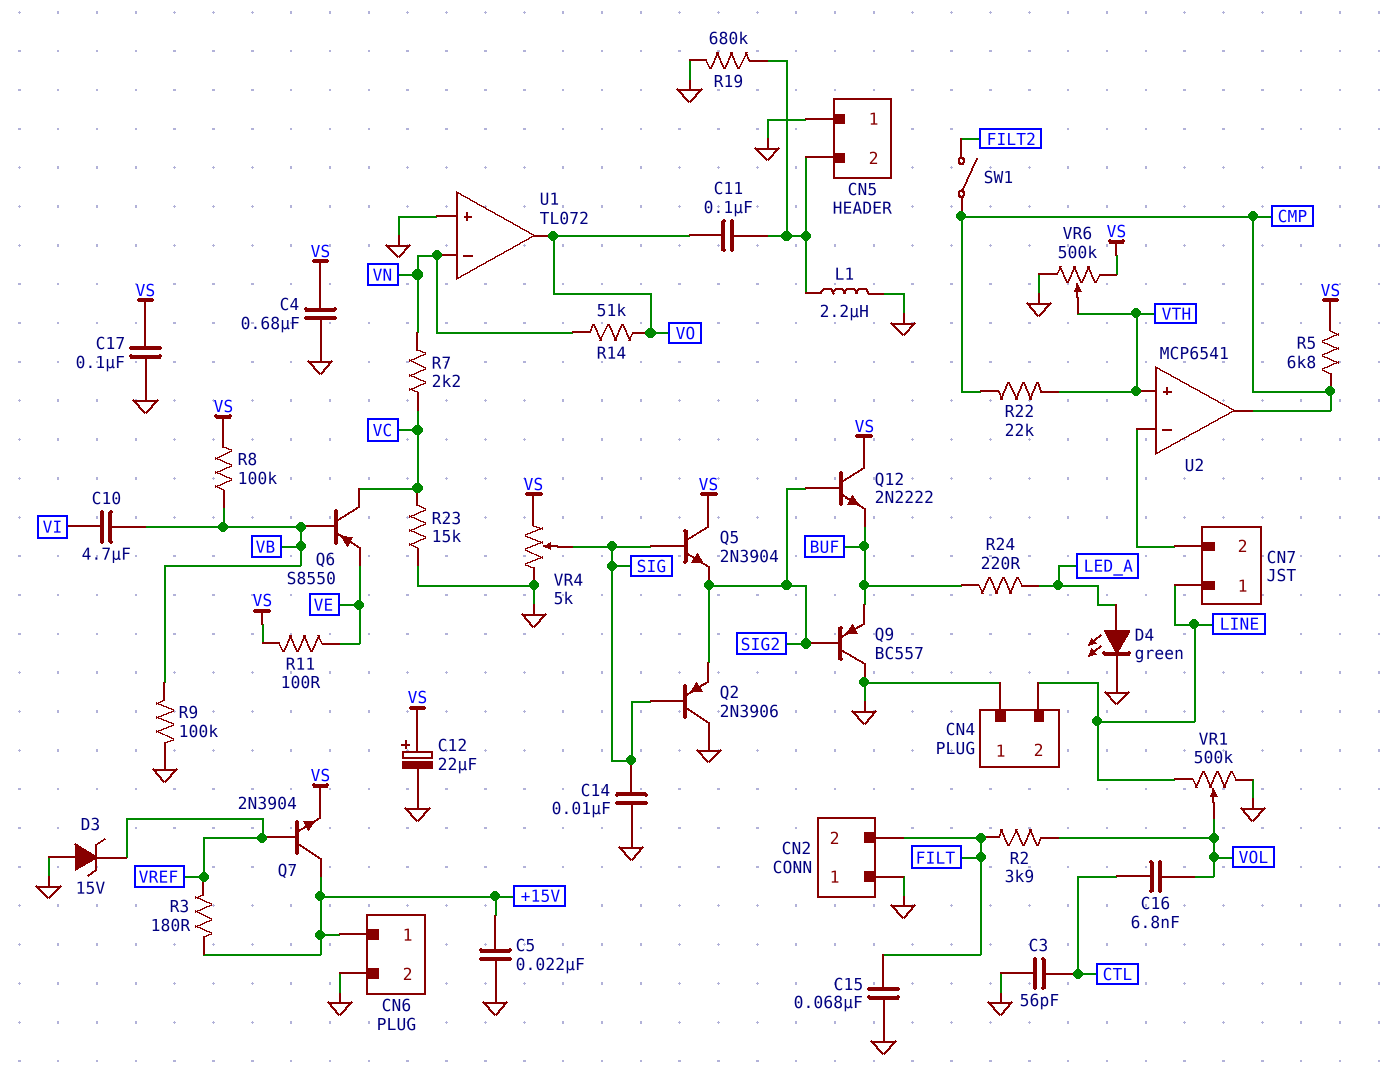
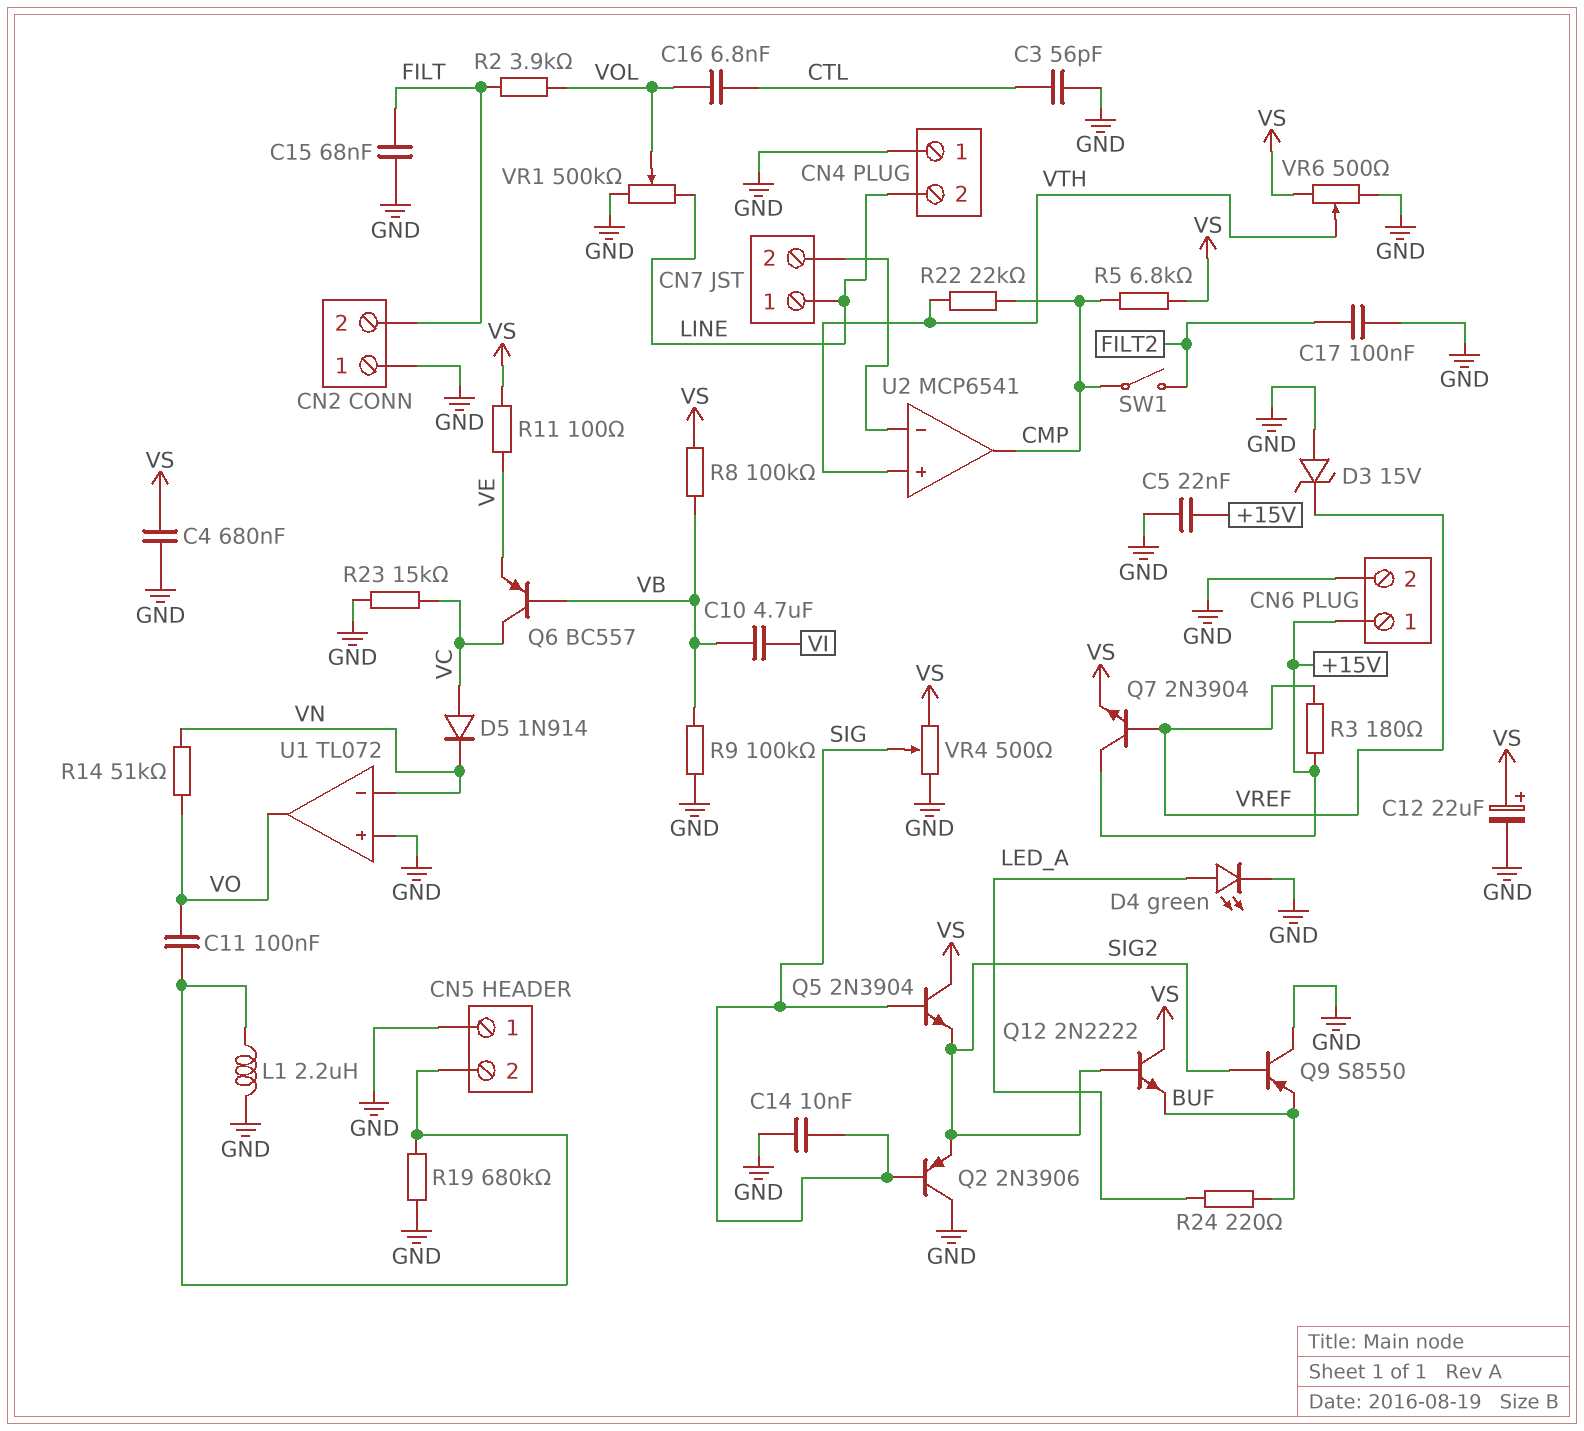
C17: 100nF (GND, VS) -> 100nF (FILT2, GND)
D5: none -> diode 1N914 (A VC, K VN)
Q6: PNP S8550 (B VB, C VC, E VE) -> PNP BC557 (B VB, C VC, E VE)
Q9: PNP BC557 (B SIG2, C GND, E BUF) -> PNP S8550 (B SIG2, C GND, E BUF)
R7: 2.2k (VC, VN) -> none
VR4: 5k (GND, VS, wiper SIG) -> 500 (GND, VS, wiper SIG)
VR6: 500k (GND, VS, wiper VTH) -> 500 (GND, VS, wiper VTH)

